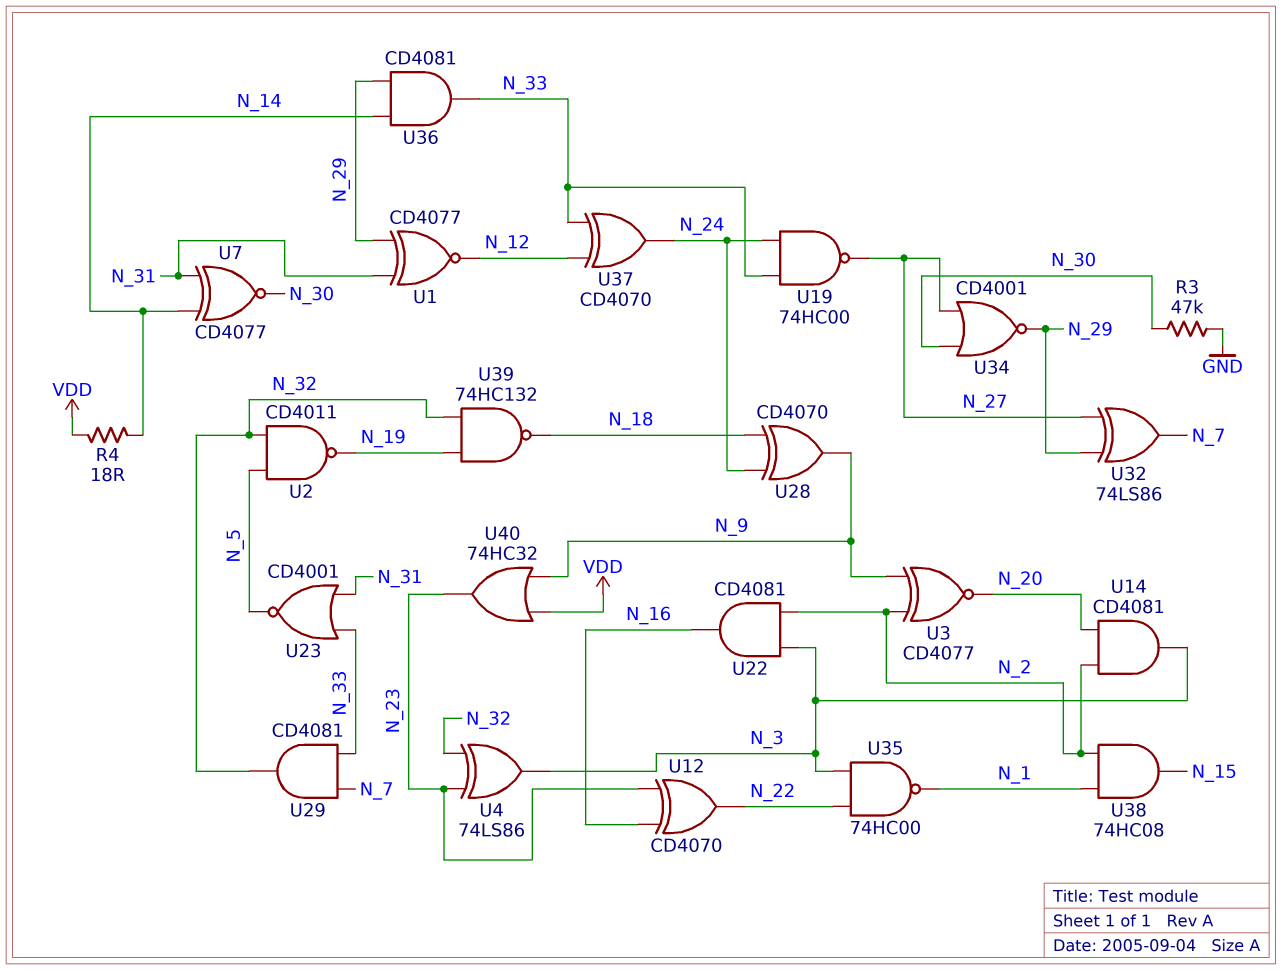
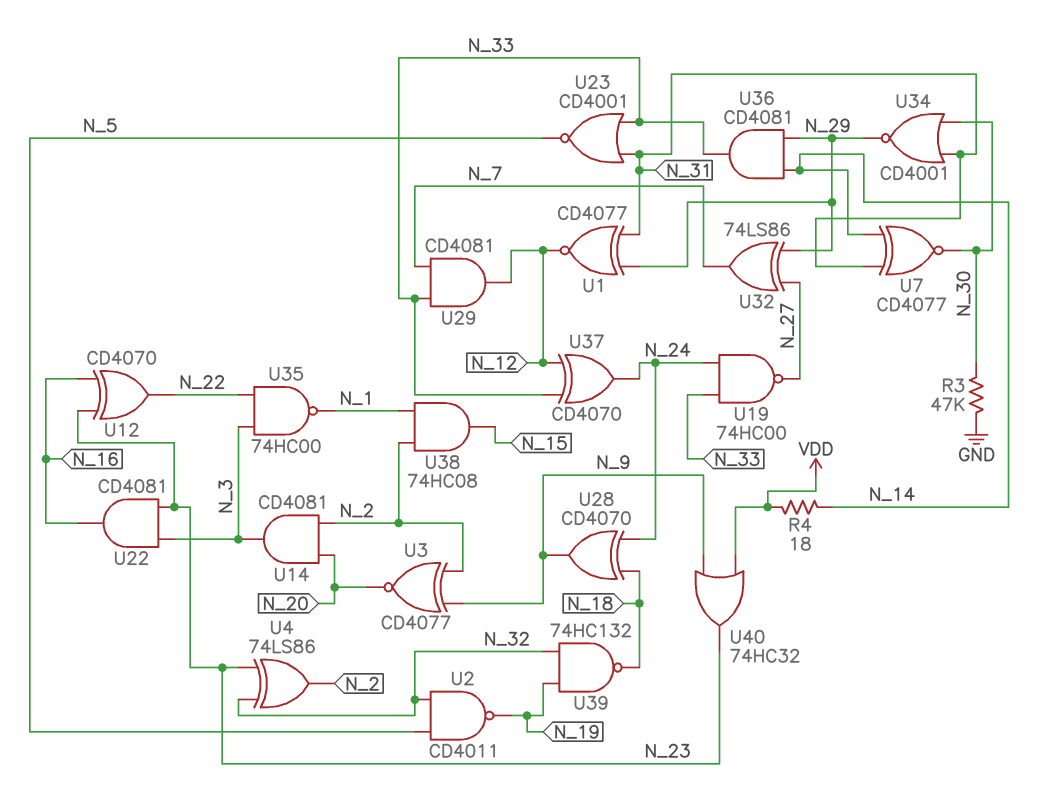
U4: XOR 74LS86 (in N_23, in N_32, out N_3) -> XOR 74LS86 (in N_23, in N_32, out N_2)
U22: AND CD4081 (in N_2, in N_3, out N_16) -> AND CD4081 (in N_3, in N_23, out N_16)
U29: AND CD4081 (in N_7, in N_33, out N_32) -> AND CD4081 (in N_7, in N_33, out N_12)
U34: NOR CD4001 (in N_27, in N_30, out N_29) -> NOR CD4001 (in N_30, in N_31, out N_29)

